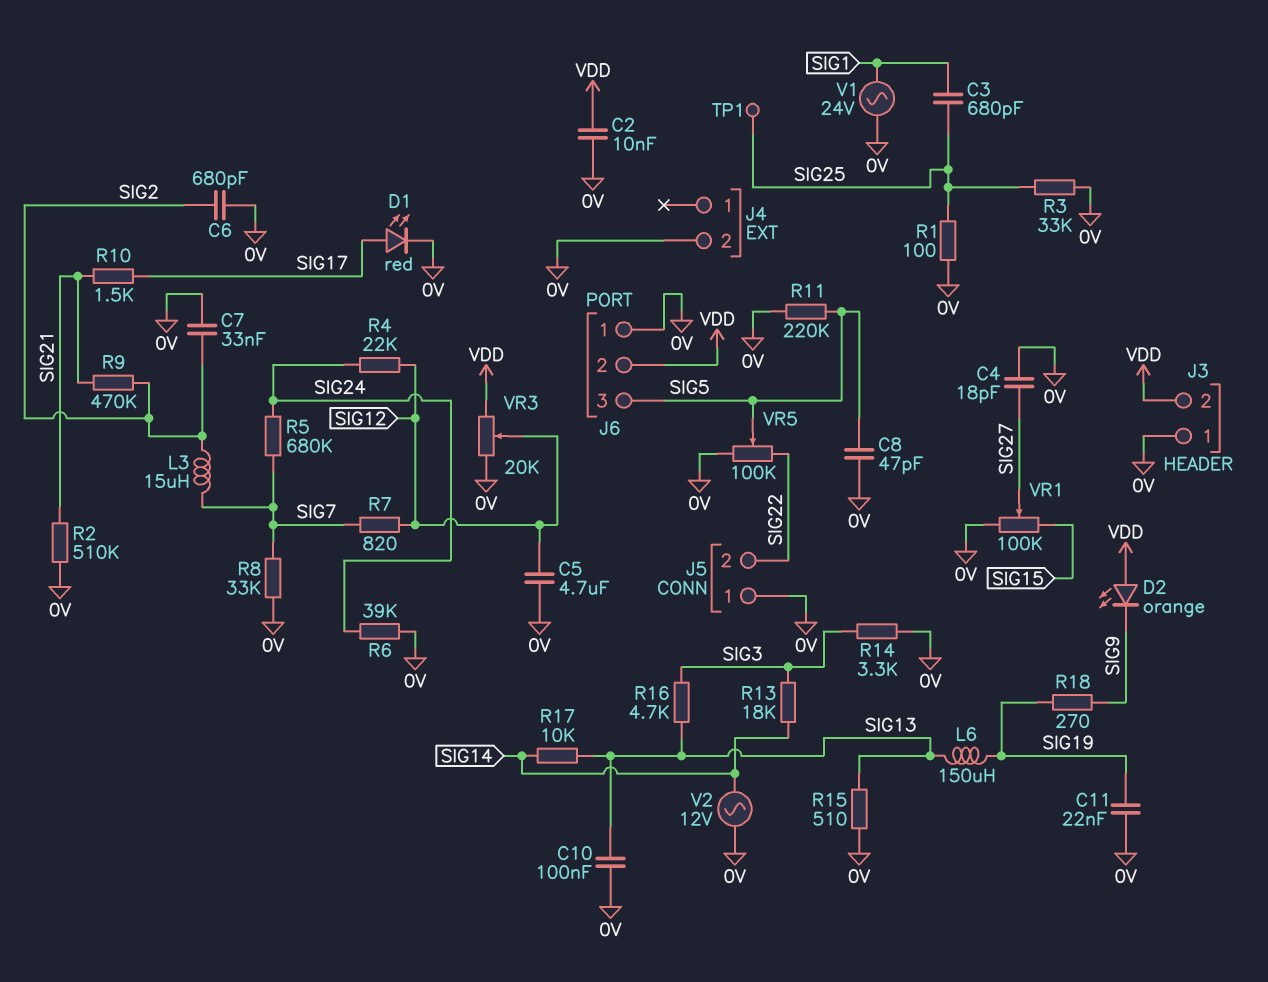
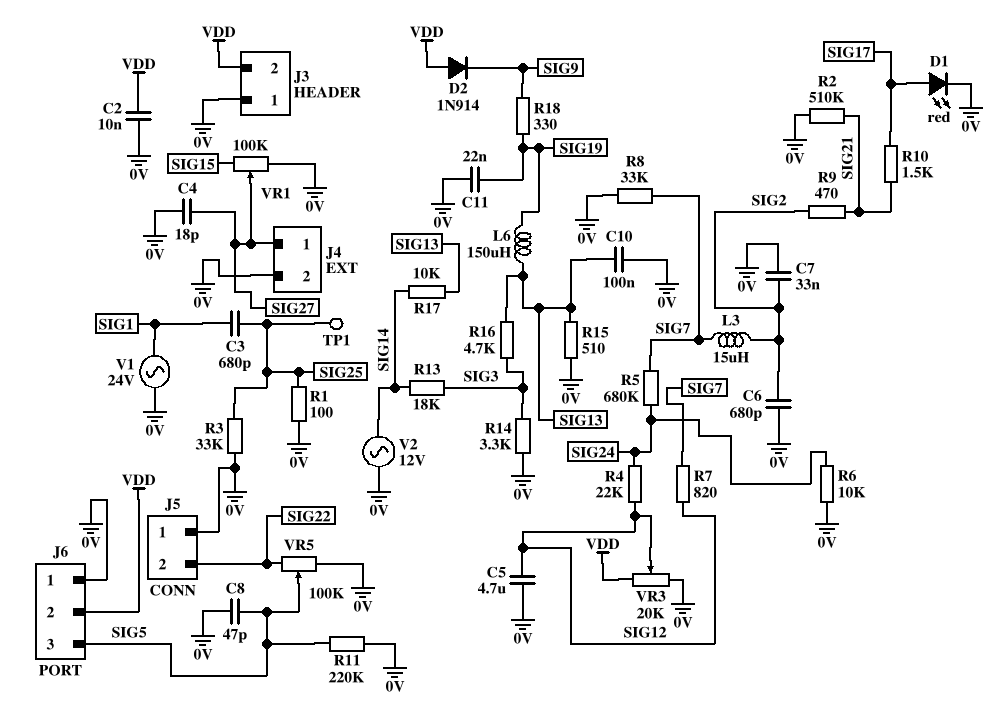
D2: LED orange (A VDD, K SIG9) -> diode 1N914 (A VDD, K SIG9)
J4 pin 1: none -> SIG27
R6: 39k (0V, SIG24) -> 10k (0V, SIG24)
R9: 470k (SIG2, SIG21) -> 470 (SIG2, SIG21)
R18: 270 (SIG9, SIG19) -> 330 (SIG9, SIG19)

